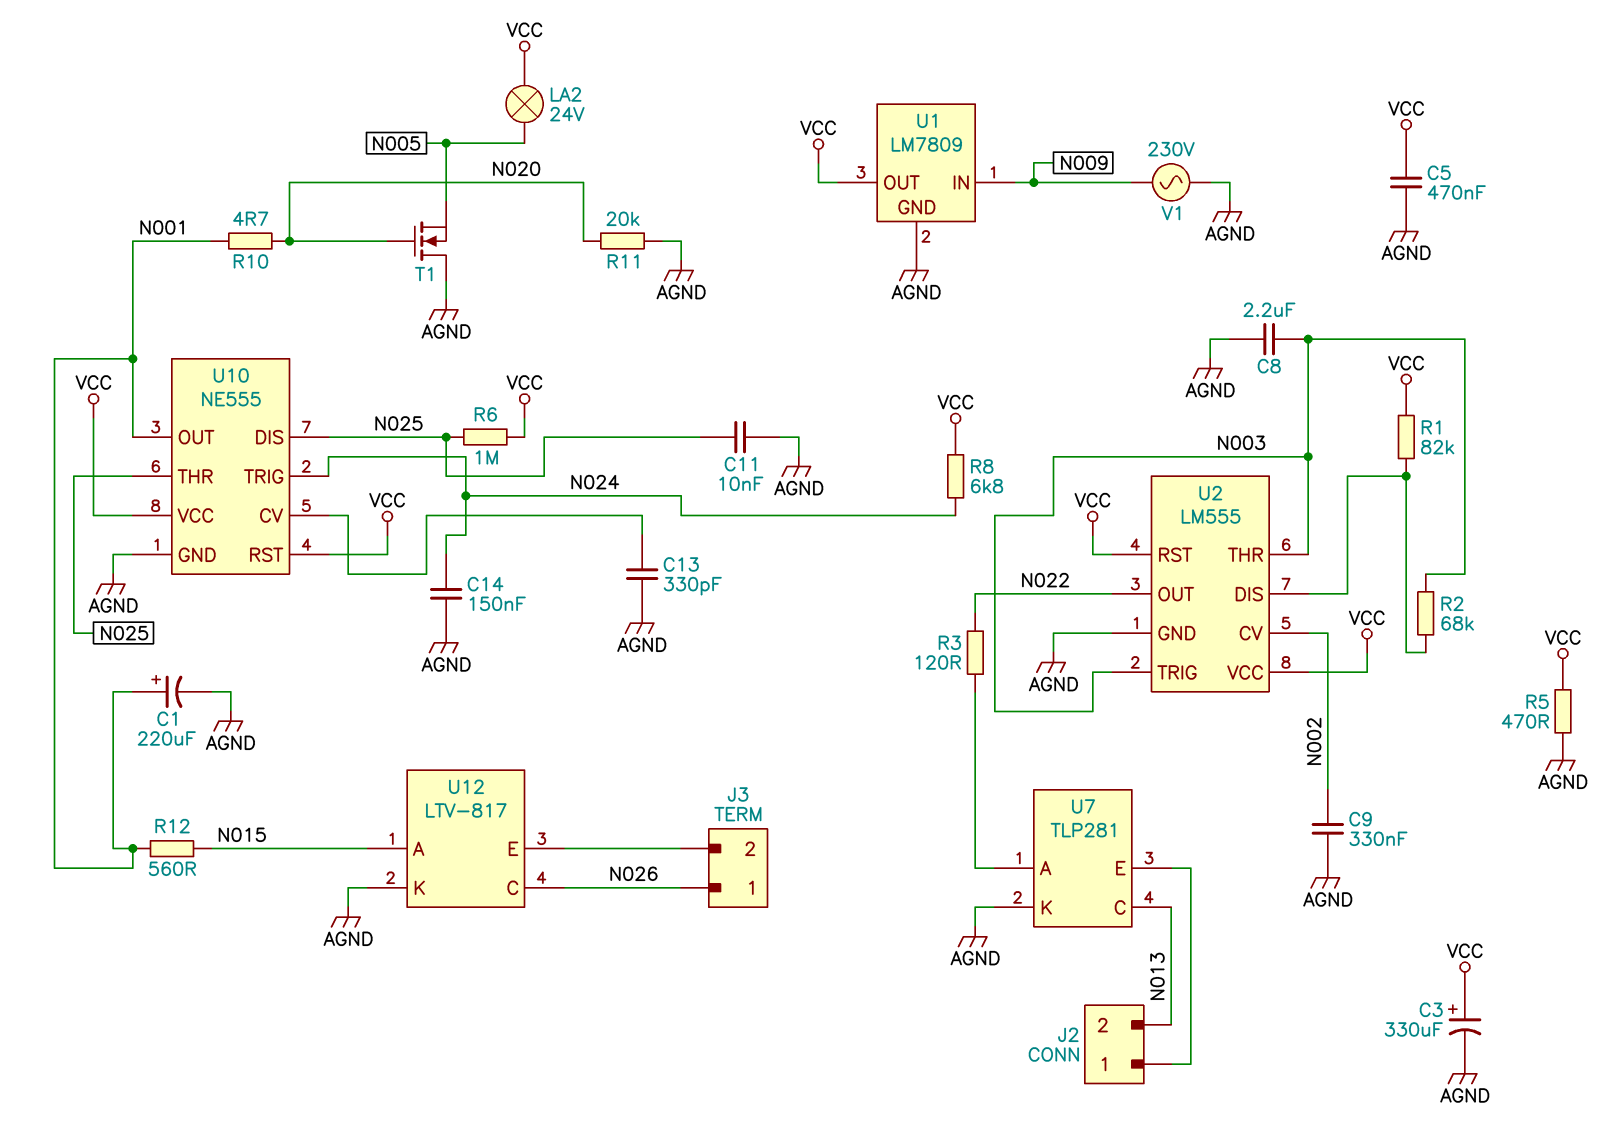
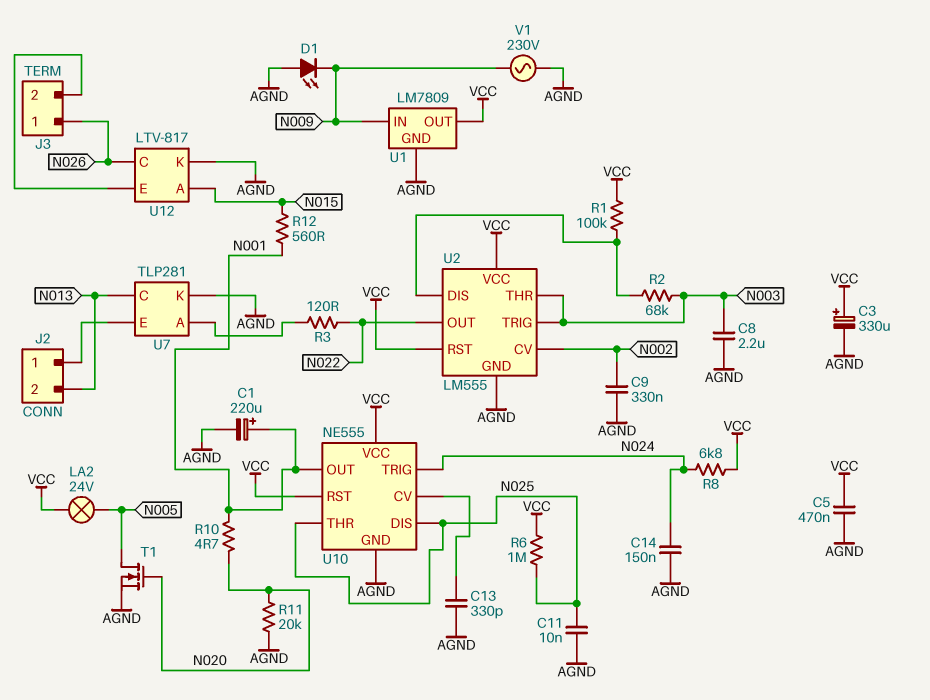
D1: none -> LED (A AGND, K N009)
R1: 82k (U2/DIS, VCC) -> 100k (U2/DIS, VCC)
R5: 470 (AGND, VCC) -> none
T1: NMOS (G N020, D AGND, S N005) -> NMOS (G N020, D N005, S AGND)

